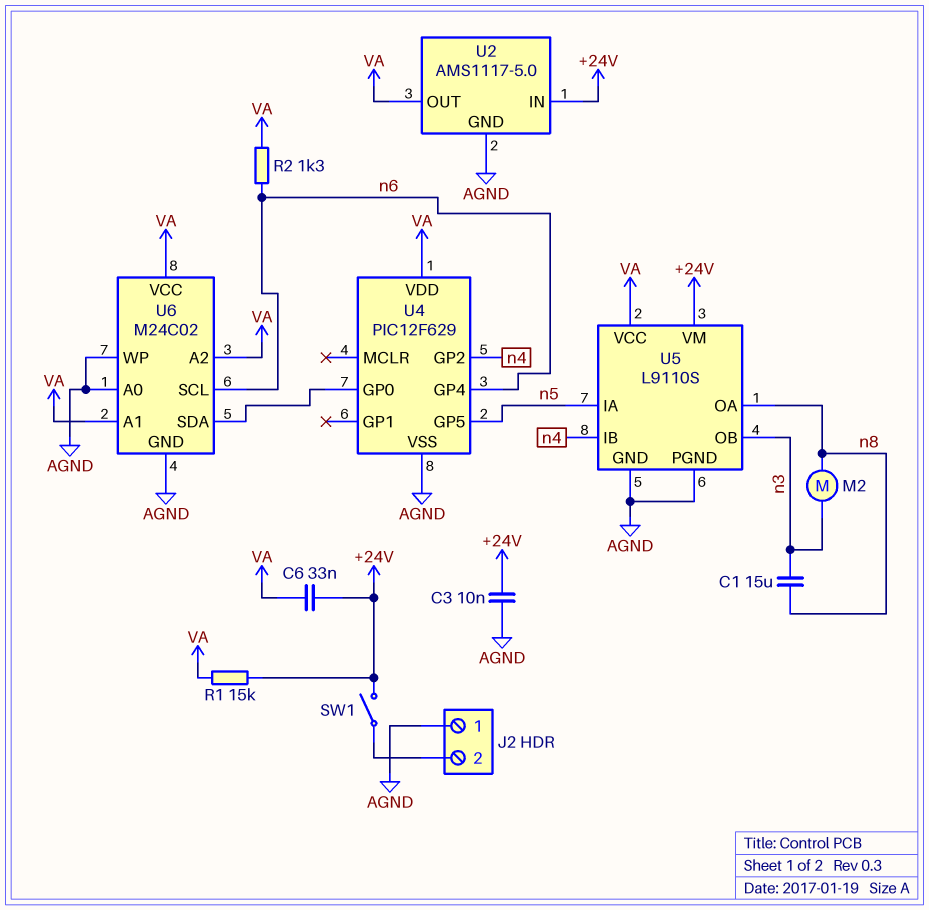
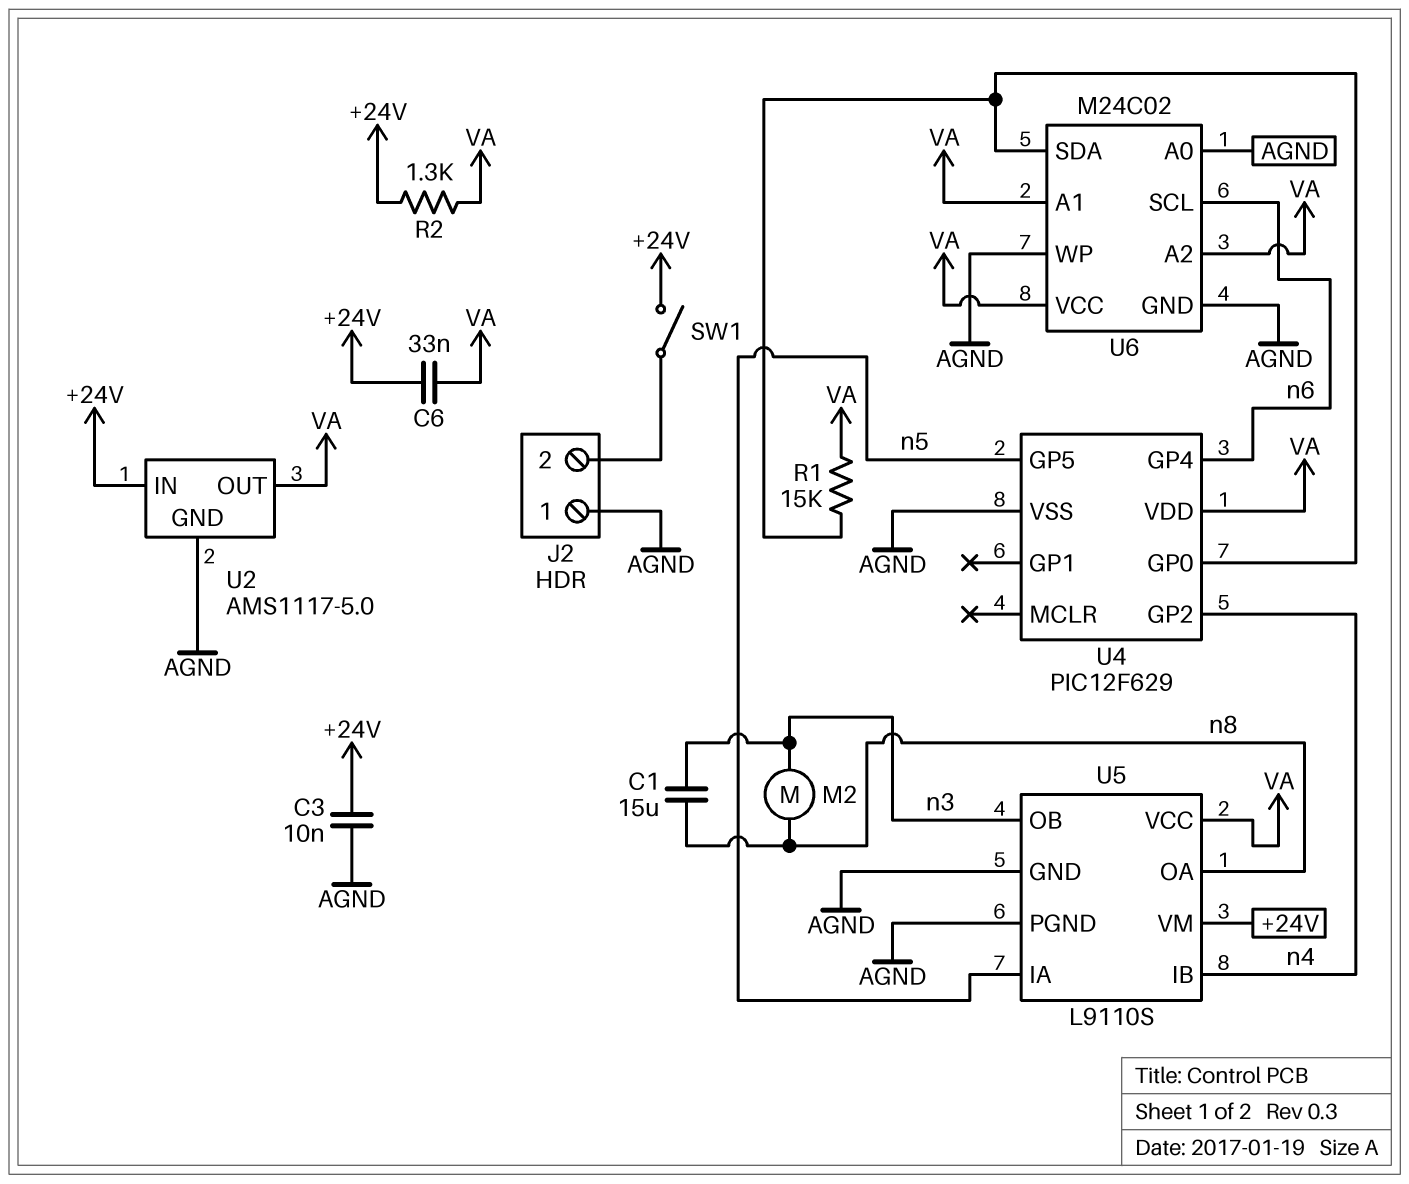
R1: 15k (+24V, VA) -> 15k (U4/GP0, VA)
R2: 1.3k (VA, n6) -> 1.3k (+24V, VA)

